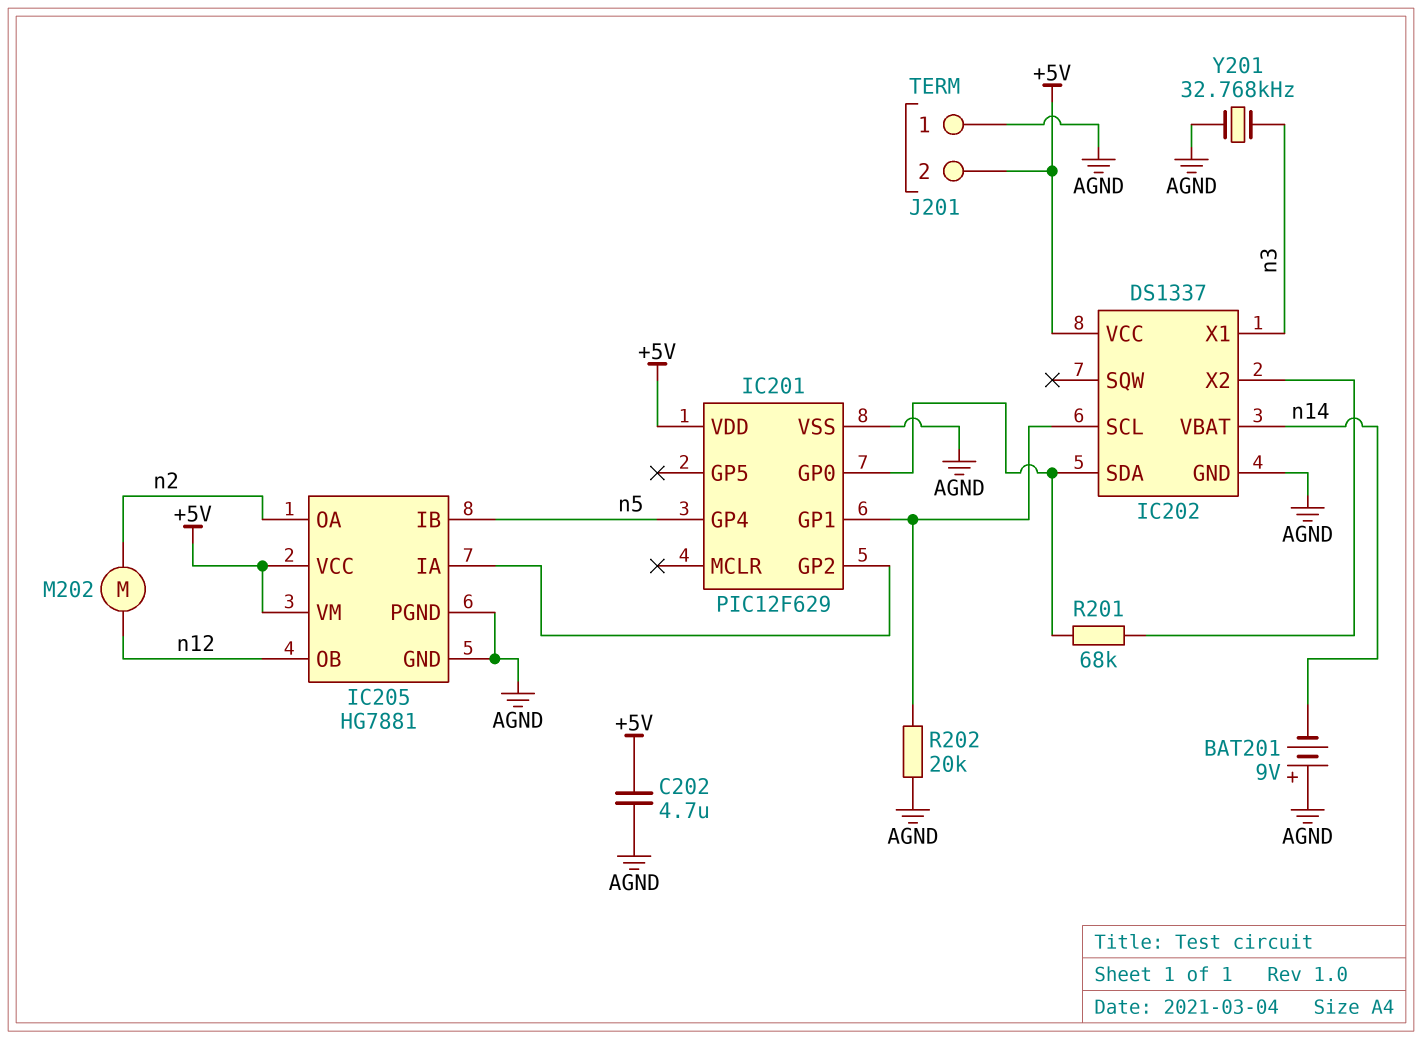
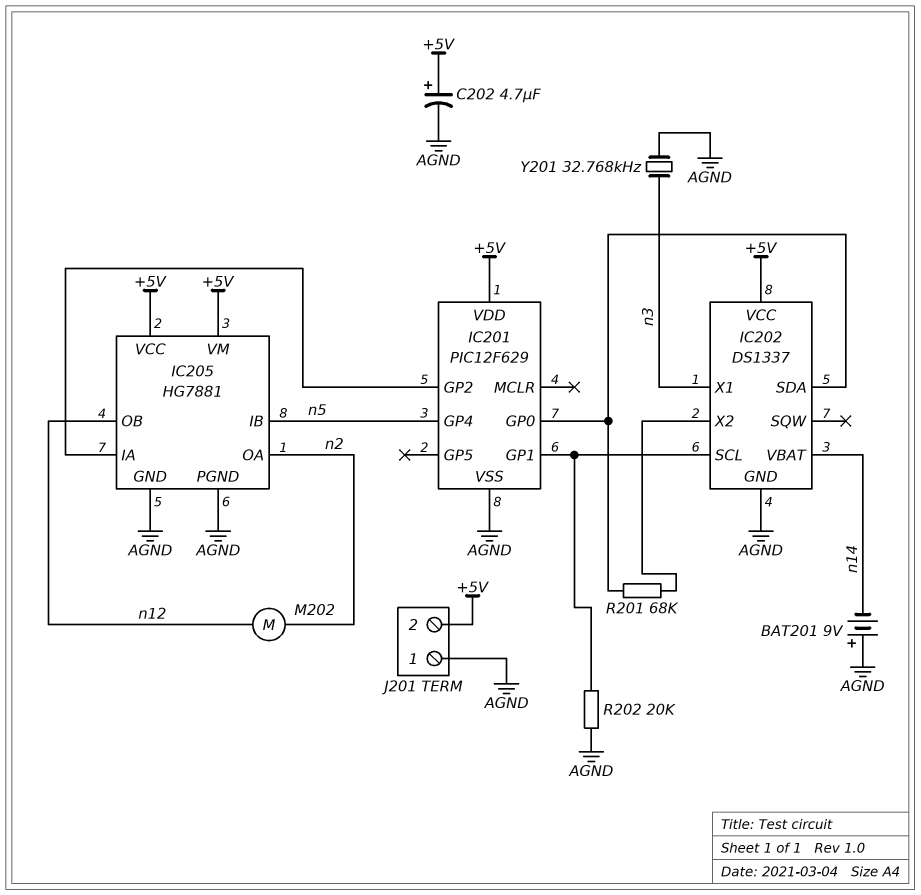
C202: 4.7uF (+5V, AGND) -> 4.7uF (plus +5V, minus AGND)

